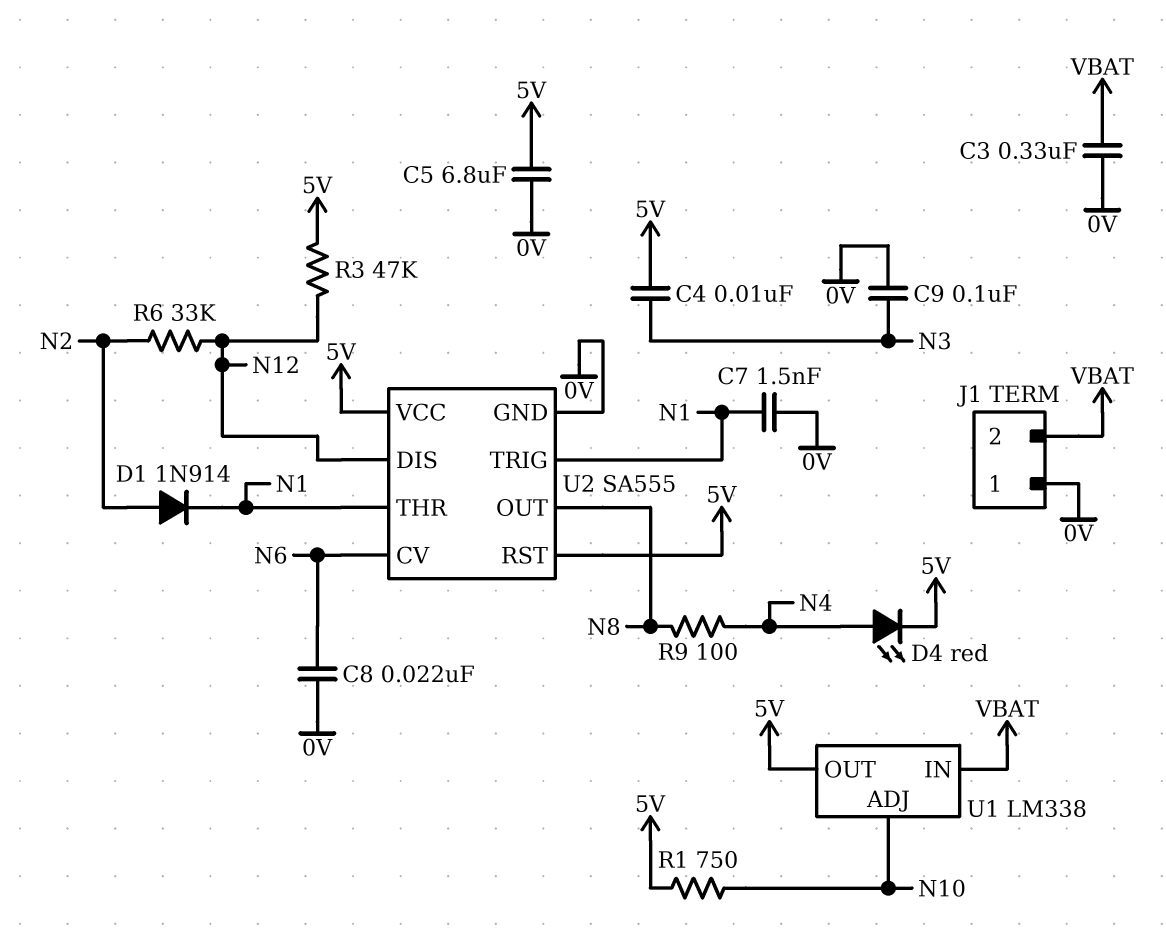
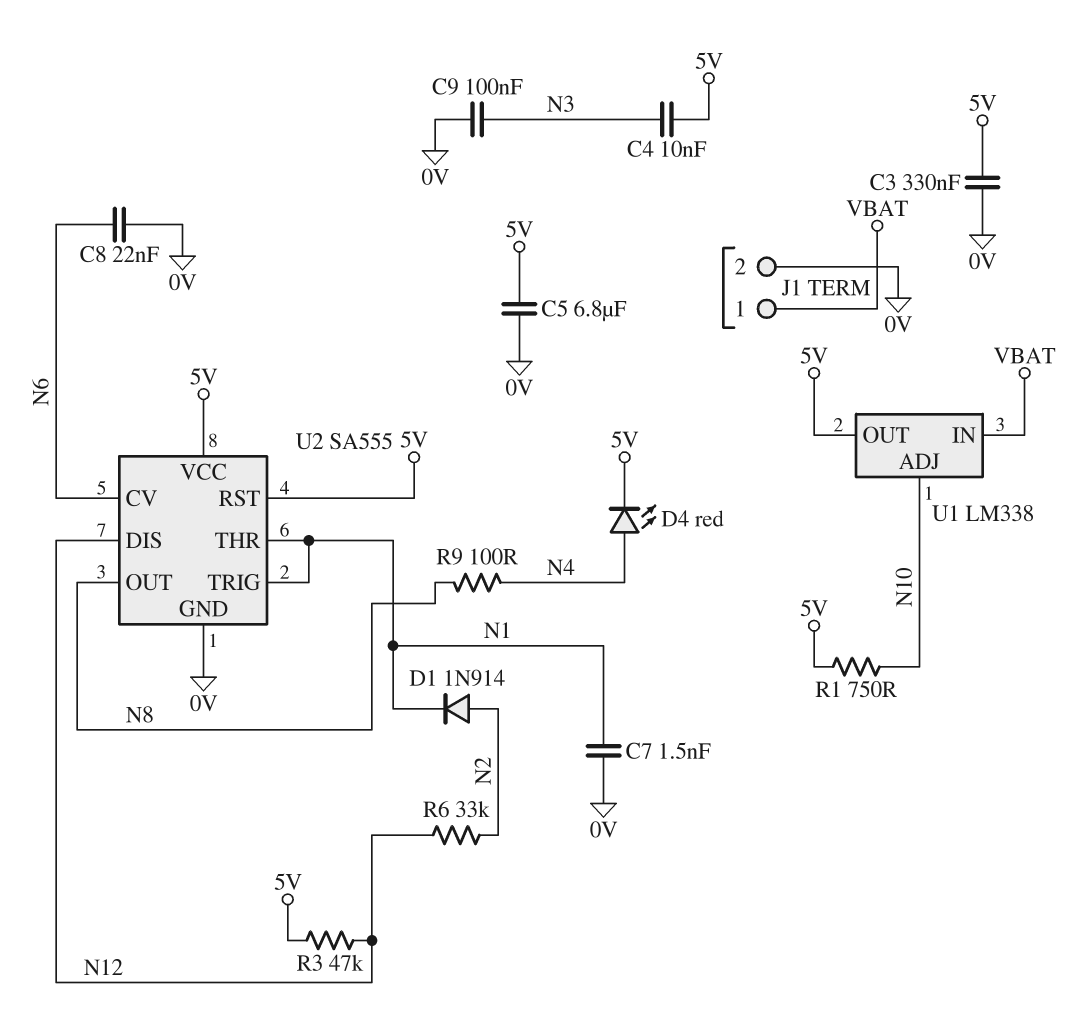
C3: 330nF (0V, VBAT) -> 330nF (0V, 5V)
J1 pin 1: 0V -> VBAT
J1 pin 2: VBAT -> 0V

